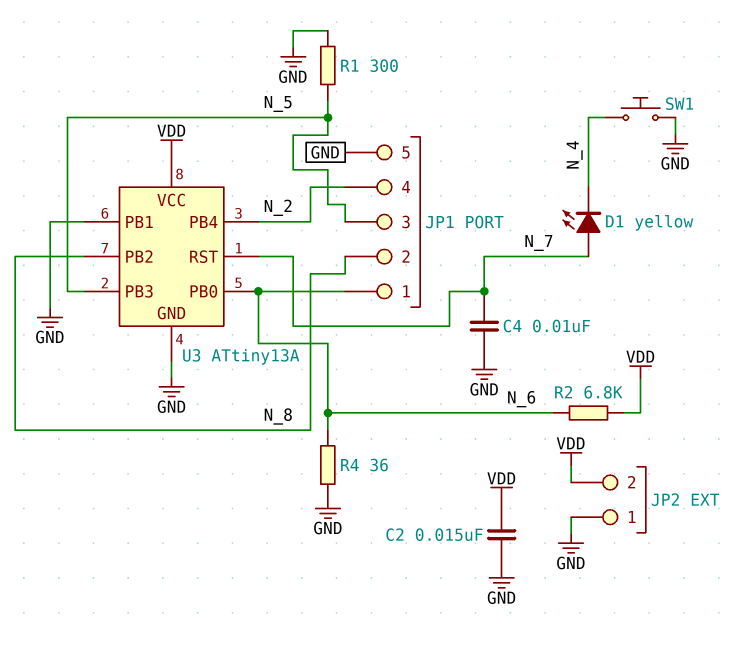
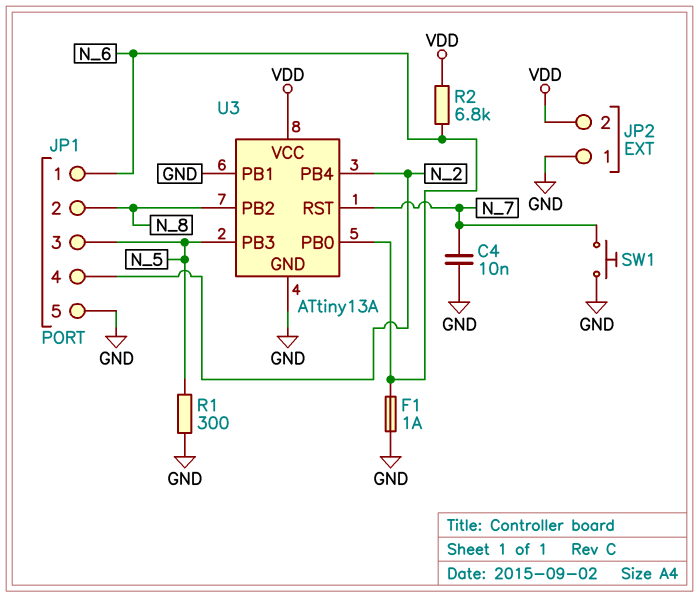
C2: 15nF (GND, VDD) -> none
D1: LED yellow (A N_7, K N_4) -> none
F1: none -> 1A (GND, N_6)
R4: 36 (GND, N_6) -> none
SW1: button (GND, N_4) -> button (GND, N_7)

